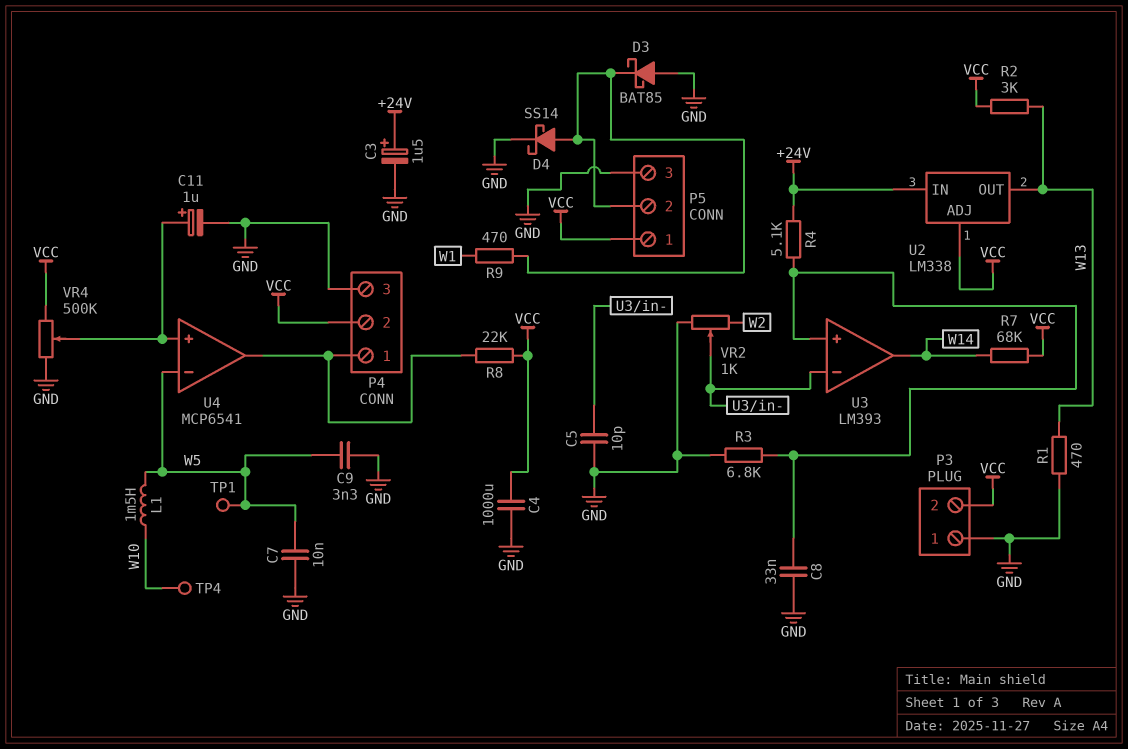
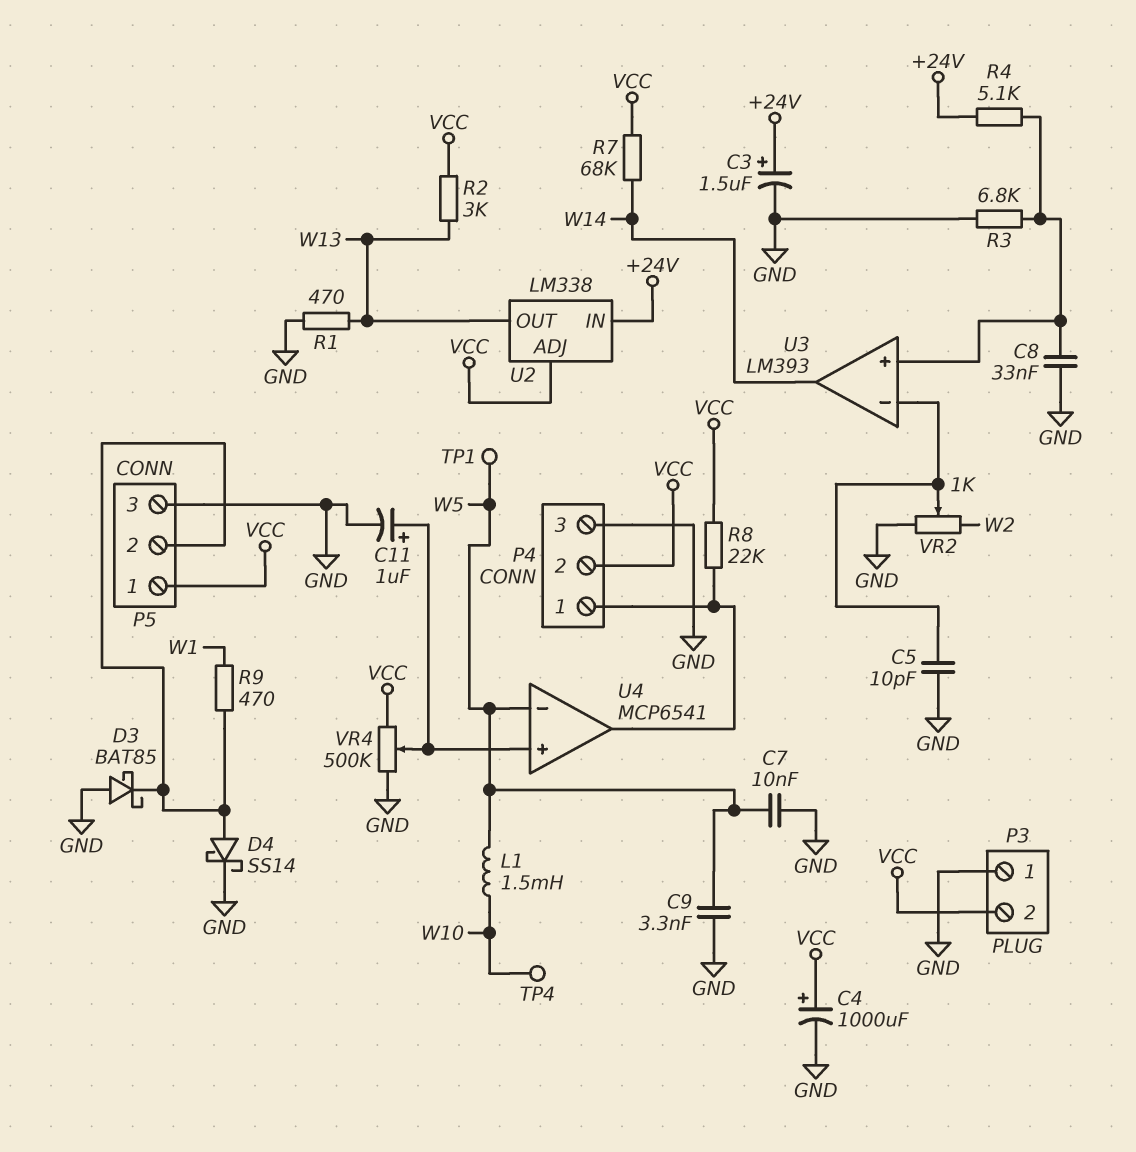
C4: 1000uF (GND, VCC) -> 1000uF (plus VCC, minus GND)

